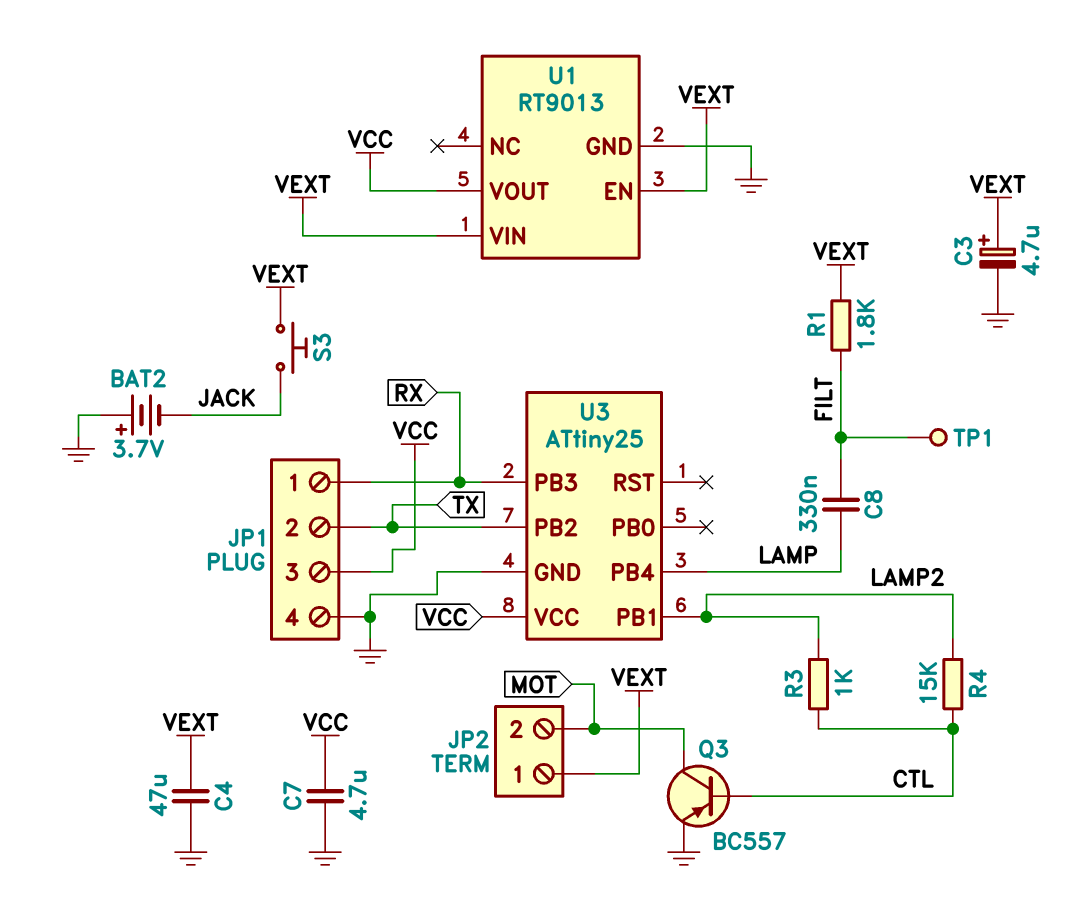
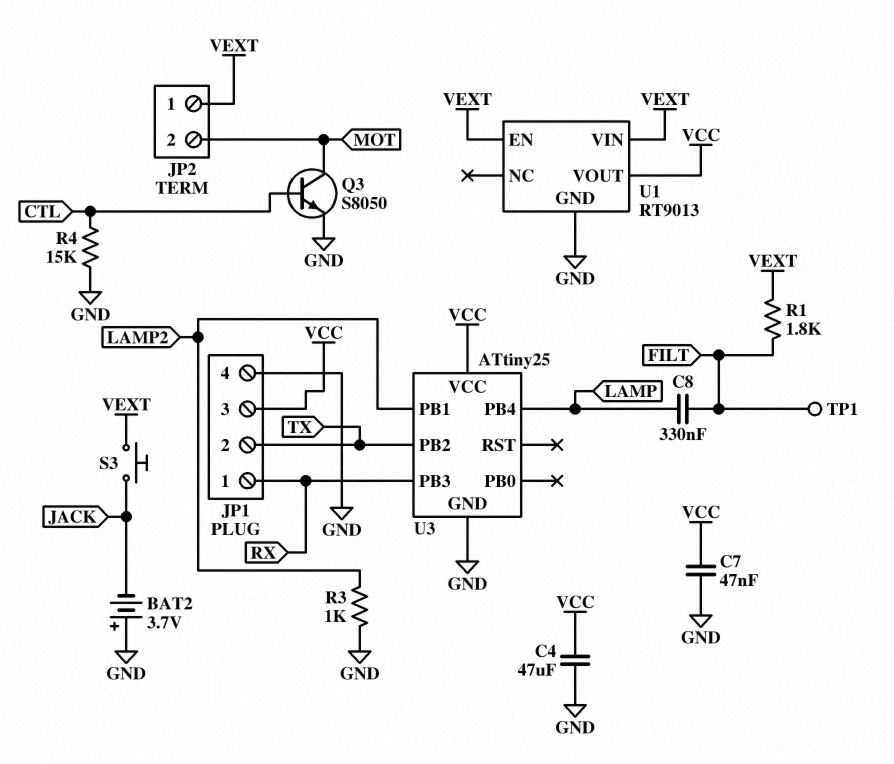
C3: 4.7uF (plus VEXT, minus GND) -> none
C4: 47uF (GND, VEXT) -> 47uF (GND, VCC)
C7: 4.7uF (GND, VCC) -> 47nF (GND, VCC)
Q3: PNP BC557 (B CTL, C MOT, E GND) -> NPN S8050 (B CTL, C MOT, E GND)
R3: 1k (CTL, LAMP2) -> 1k (GND, LAMP2)
R4: 15k (CTL, LAMP2) -> 15k (CTL, GND)

